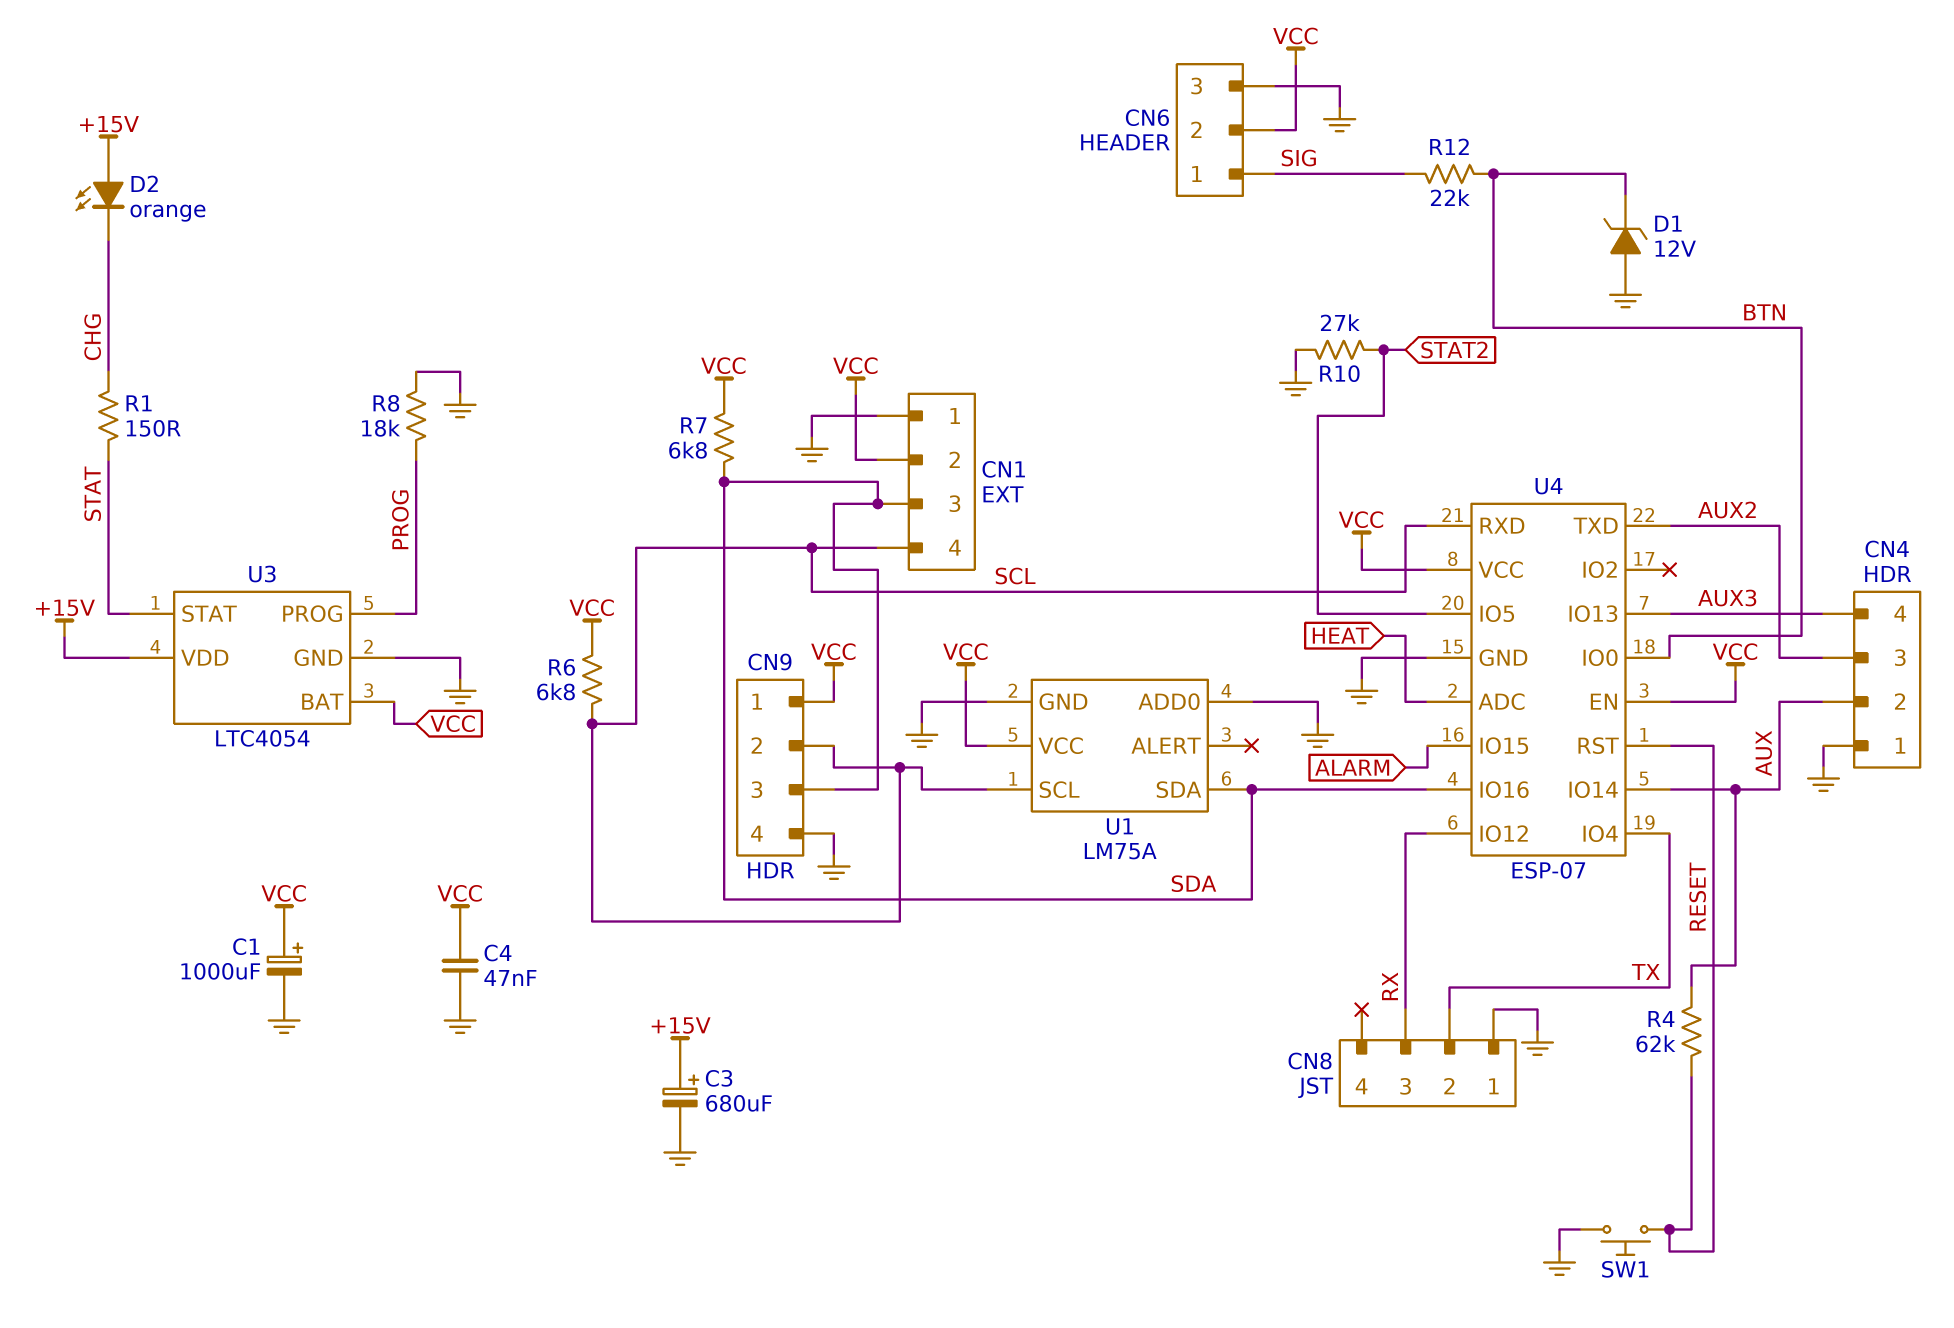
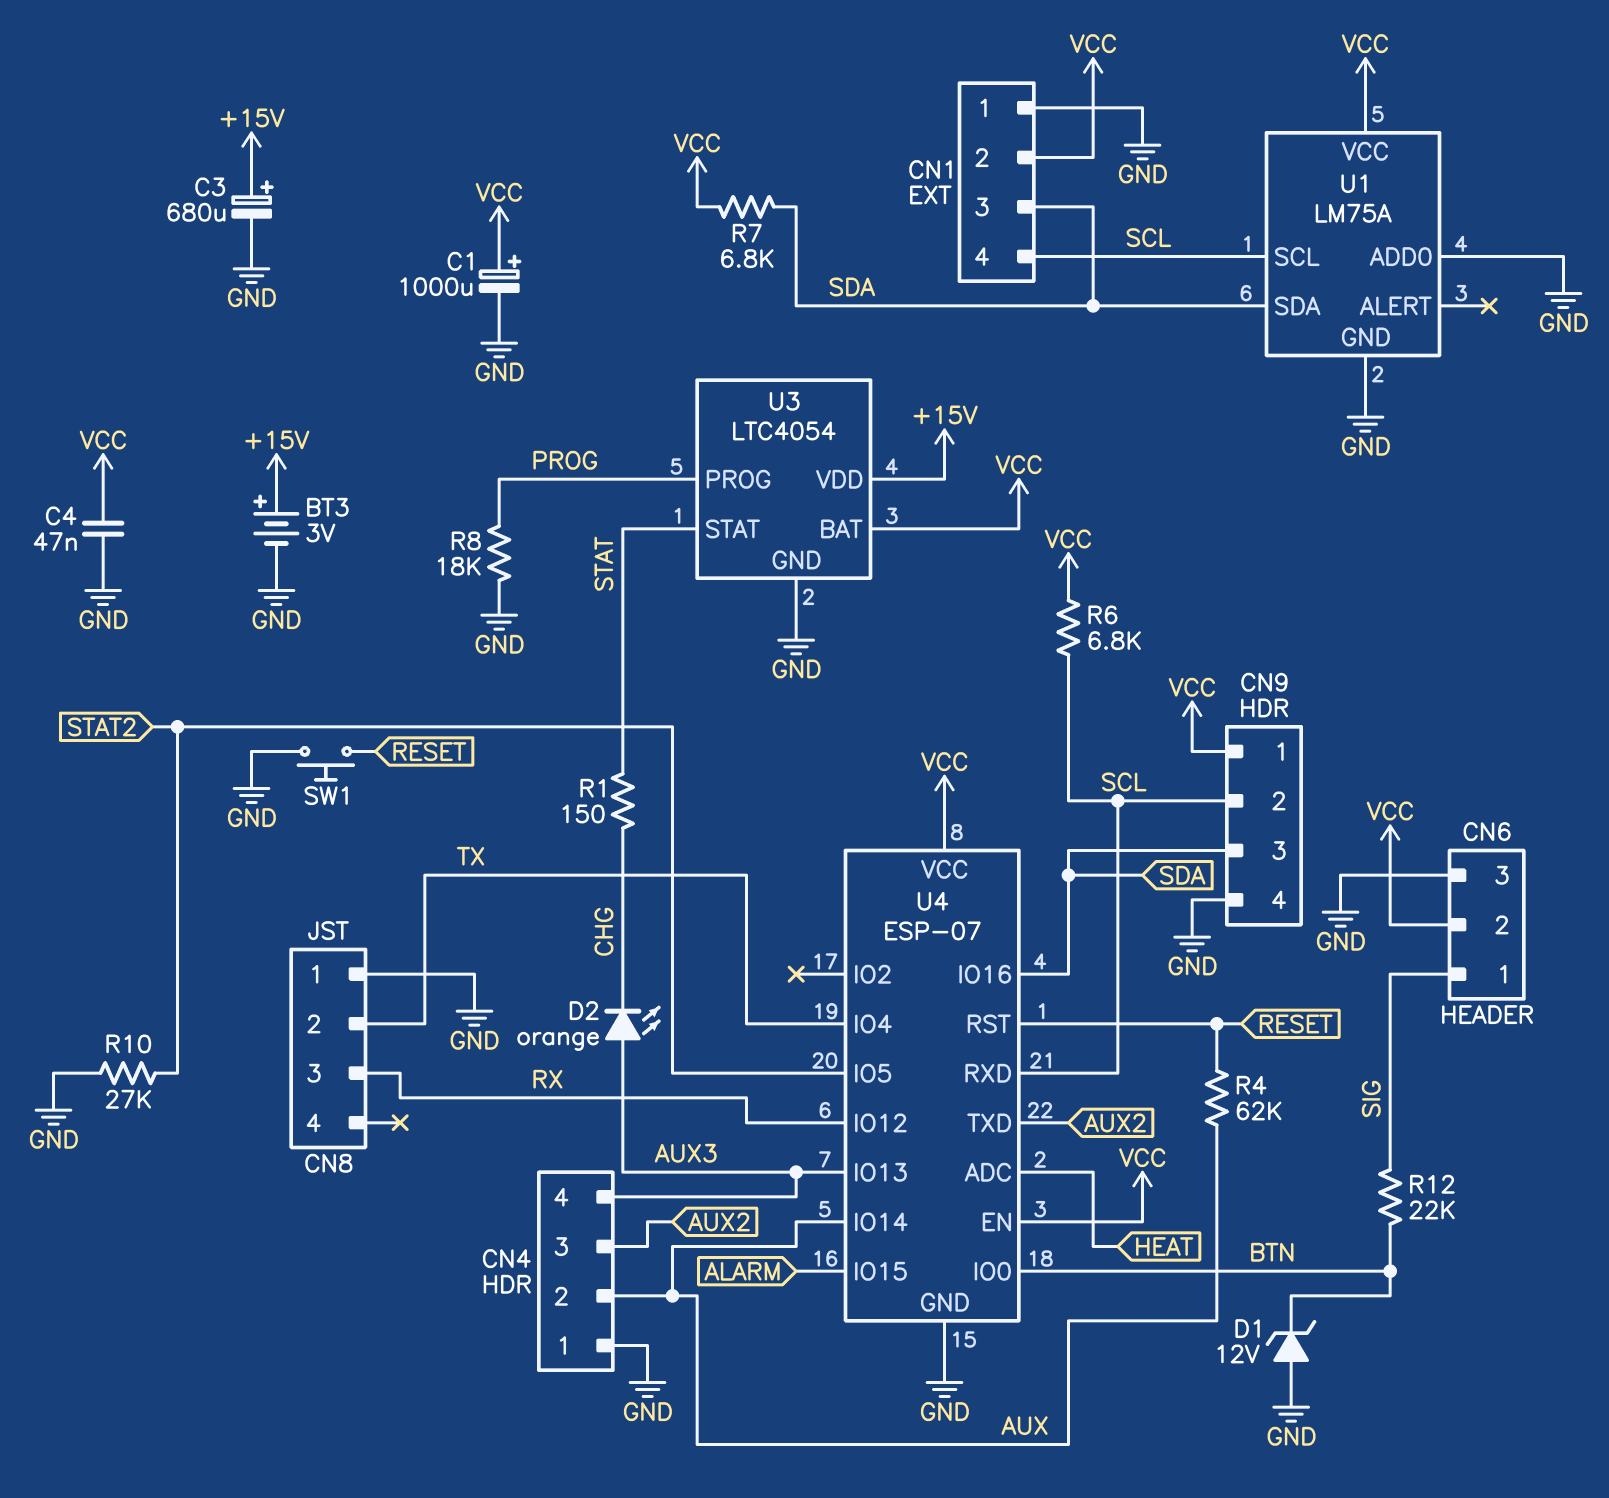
BT3: none -> 3V (plus +15V, minus GND)
D2: LED orange (A +15V, K CHG) -> LED orange (A AUX3, K CHG)

